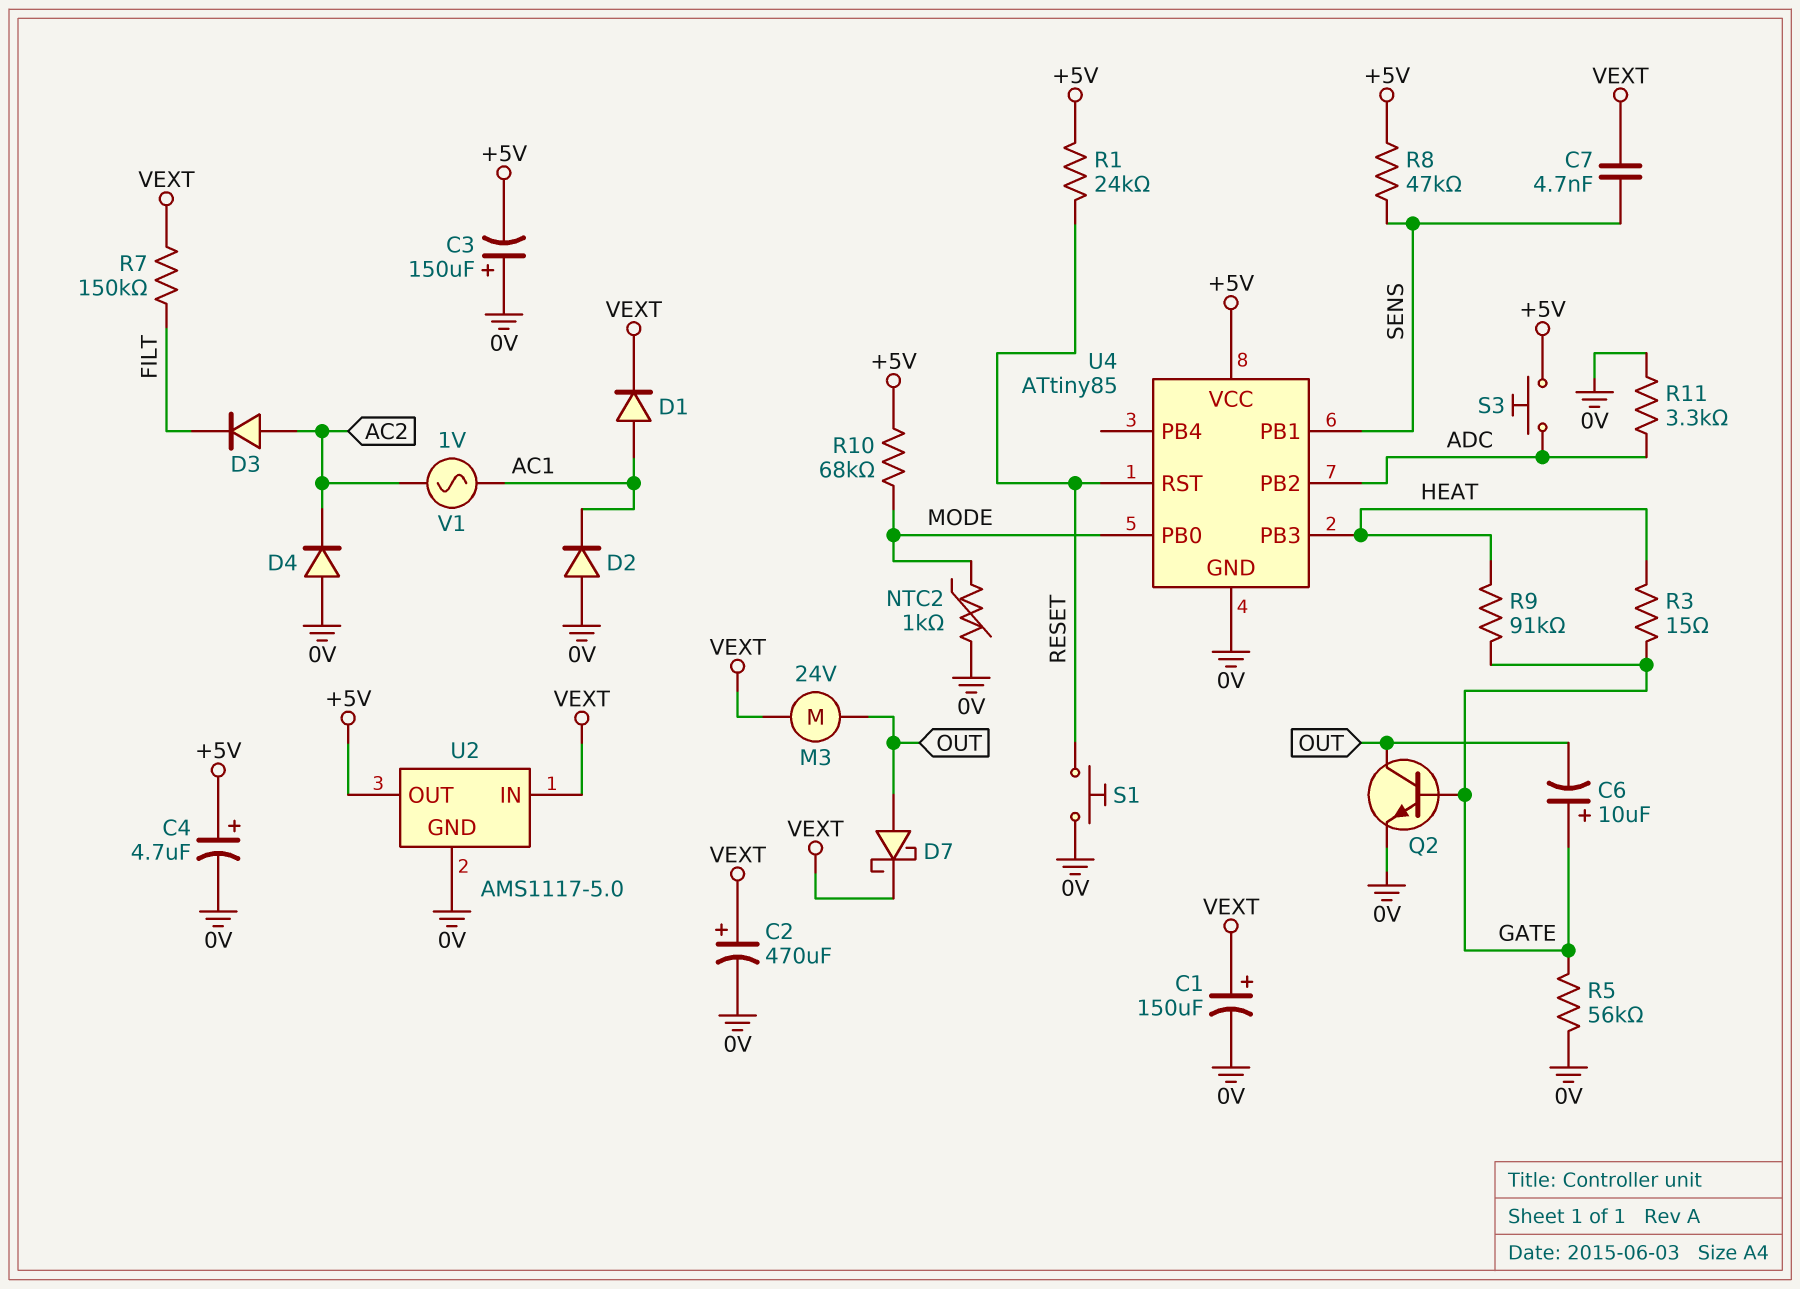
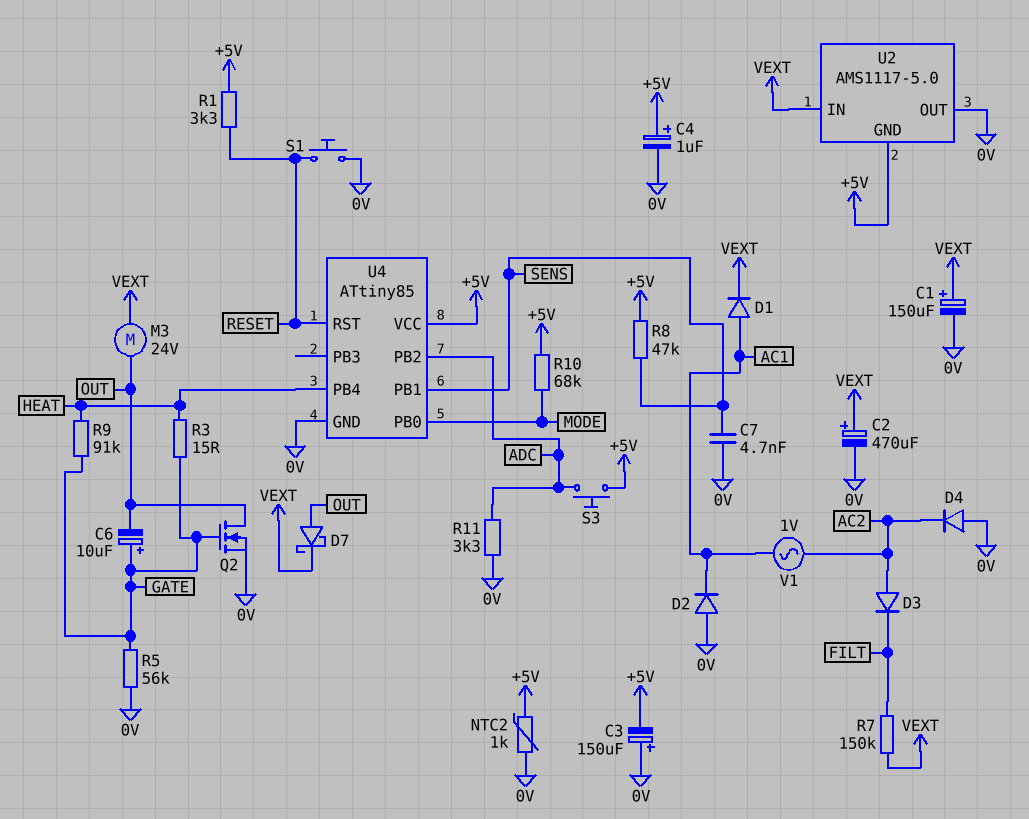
C4: 4.7uF (plus +5V, minus 0V) -> 1uF (plus +5V, minus 0V)
C7: 4.7nF (SENS, VEXT) -> 4.7nF (0V, SENS)
NTC2: 1k (0V, MODE) -> 1k (+5V, 0V)
Q2: NPN (B GATE, C OUT, E 0V) -> NMOS (G GATE, D OUT, S 0V)
R1: 24k (+5V, RESET) -> 3.3k (+5V, RESET)
U2 pin GND: 0V -> +5V
U2 pin OUT: +5V -> 0V
U4 pin PB3: HEAT -> none
U4 pin PB4: none -> HEAT

